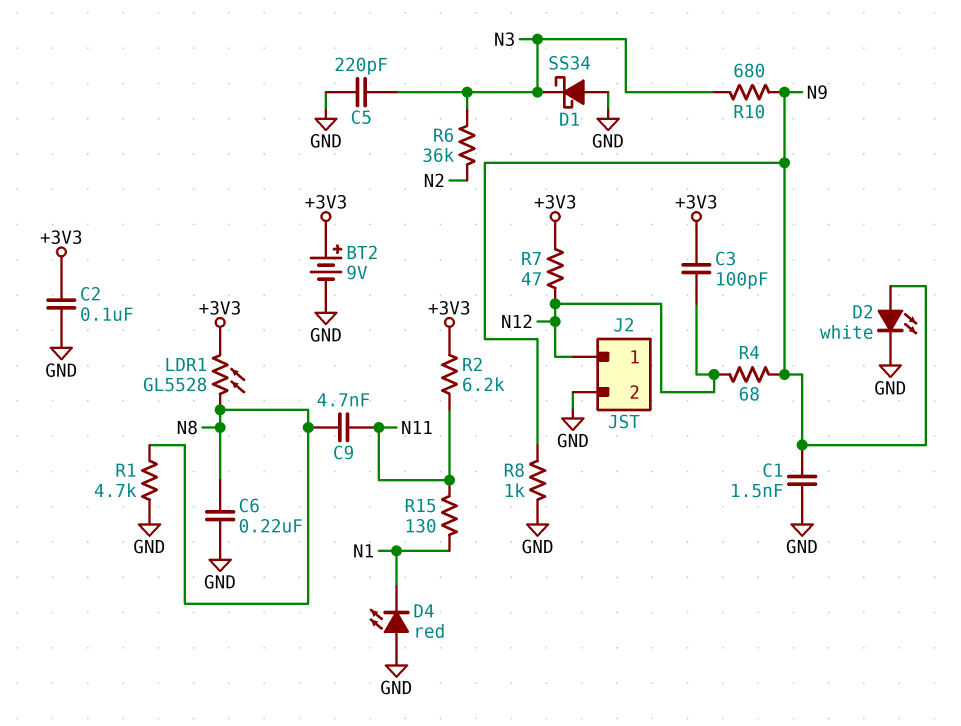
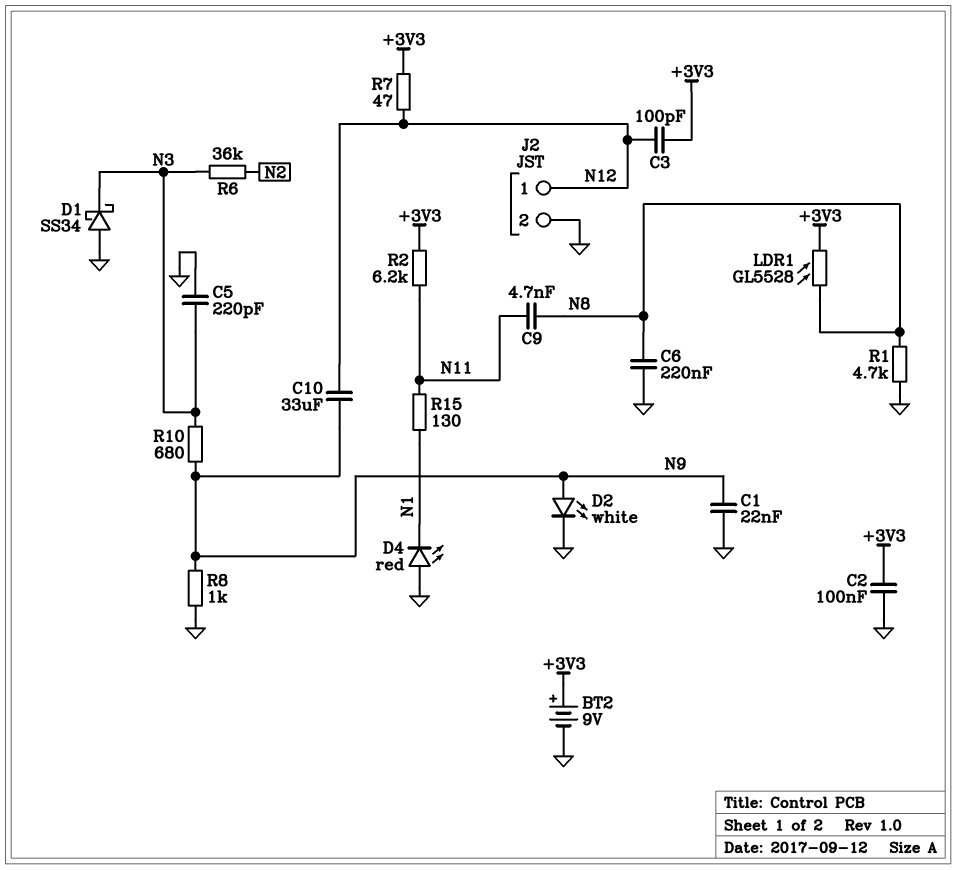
C1: 1.5nF (GND, N9) -> 22nF (GND, N9)
C10: none -> 33uF (N9, N12)
R4: 68 (N9, N12) -> none

